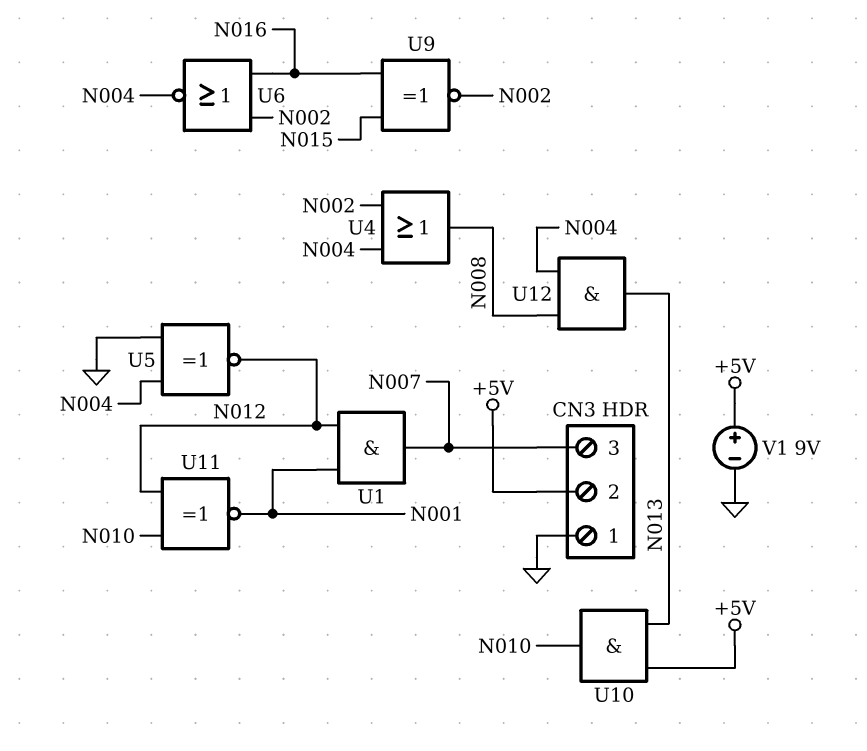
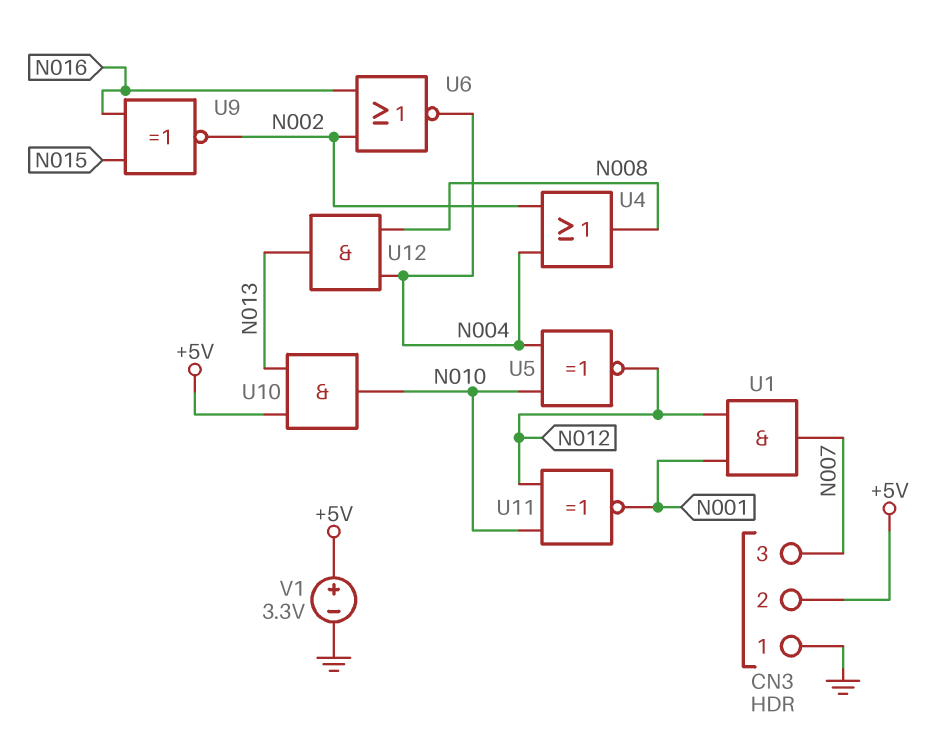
U5: XNOR (in GND, in N004, out N012) -> XNOR (in N004, in N010, out N012)
V1: 9V (plus +5V, minus GND) -> 3.3V (plus +5V, minus GND)

